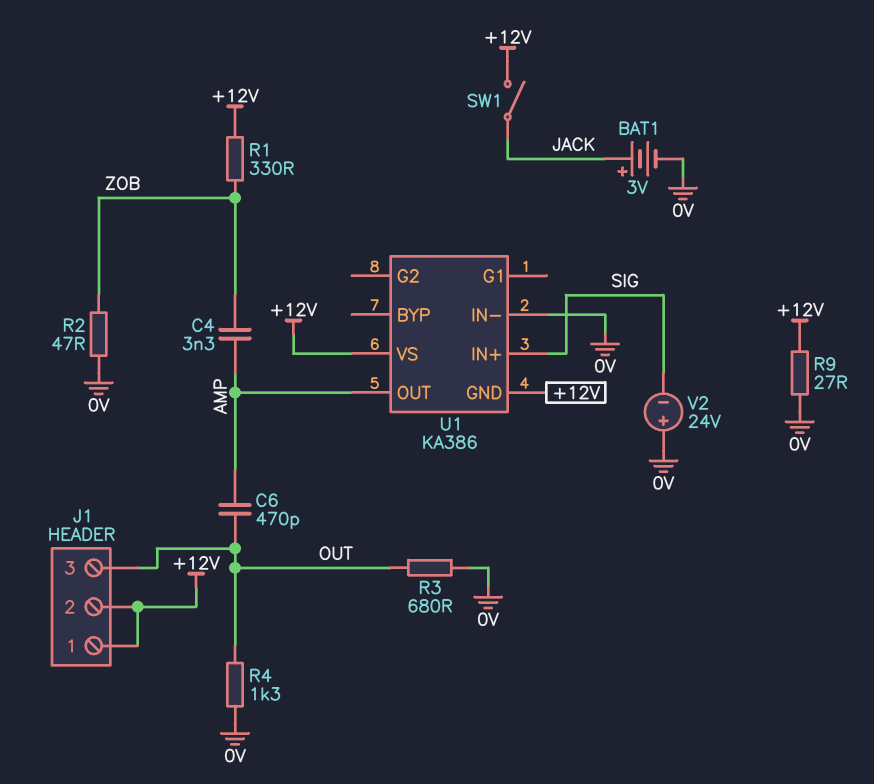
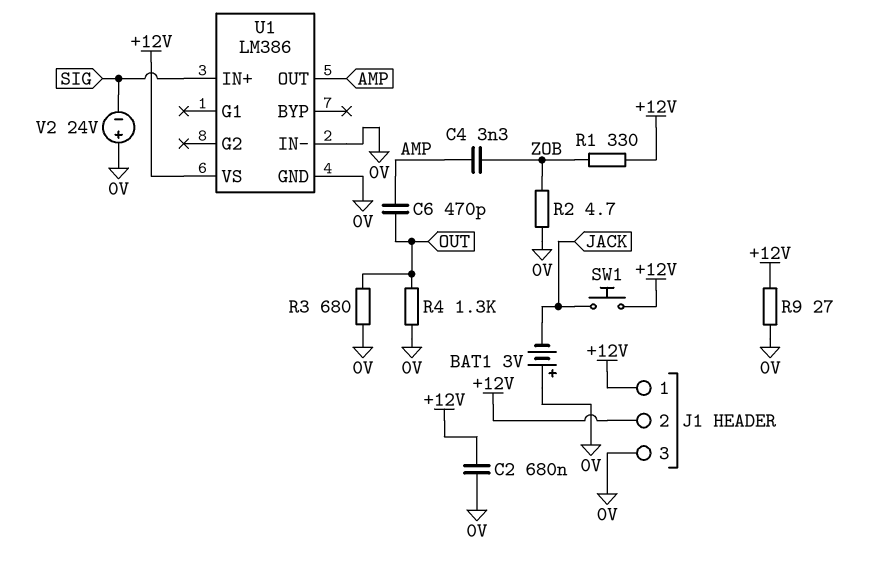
BAT1: 3V (plus JACK, minus 0V) -> 3V (plus 0V, minus JACK)
C2: none -> 680nF (+12V, 0V)
J1 pin 3: OUT -> 0V
R2: 47 (0V, ZOB) -> 4.7 (0V, ZOB)
SW1: switch (+12V, JACK) -> button (+12V, JACK)
U1: KA386 -> LM386
U1 pin GND: +12V -> 0V

